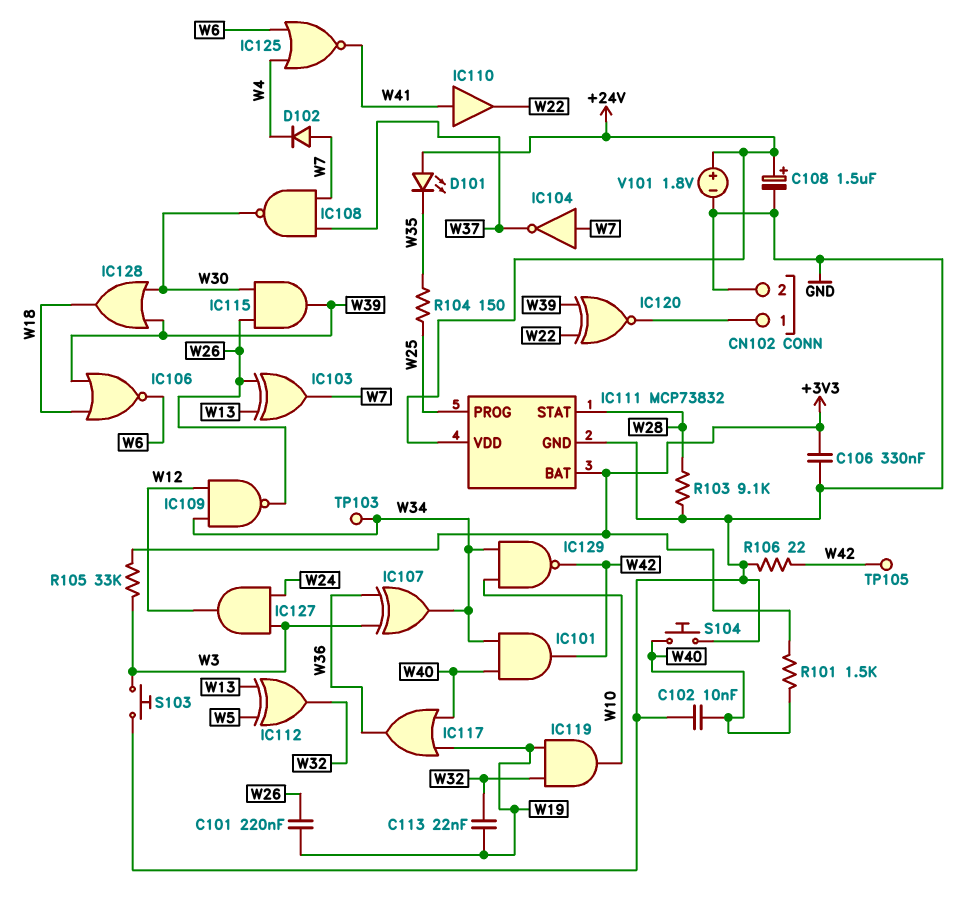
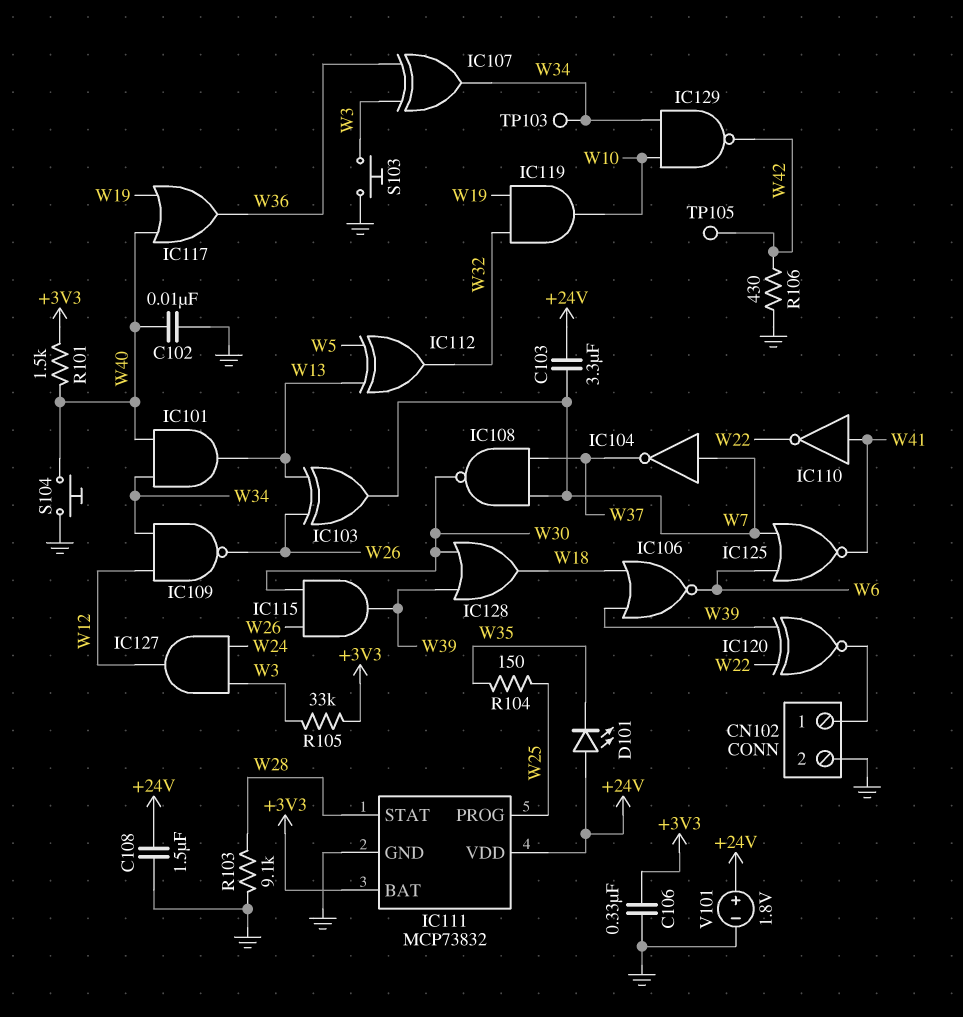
C101: 220nF (W19, W26) -> none
C103: none -> 3.3uF (+24V, W7)
C108: 1.5uF (plus +24V, minus GND) -> 1.5uF (+24V, GND)
C113: 22nF (W19, W32) -> none
D102: diode (A W7, K W4) -> none
IC101: AND (in W34, in W40, out W42) -> AND (in W34, in W40, out W13)
IC110: buffer (in W41, out W22) -> NOT (in W41, out W22)
IC125: NOR (in W4, in W6, out W41) -> NOR (in W6, in W7, out W41)
R106: 22 (GND, W42) -> 430 (GND, W42)

